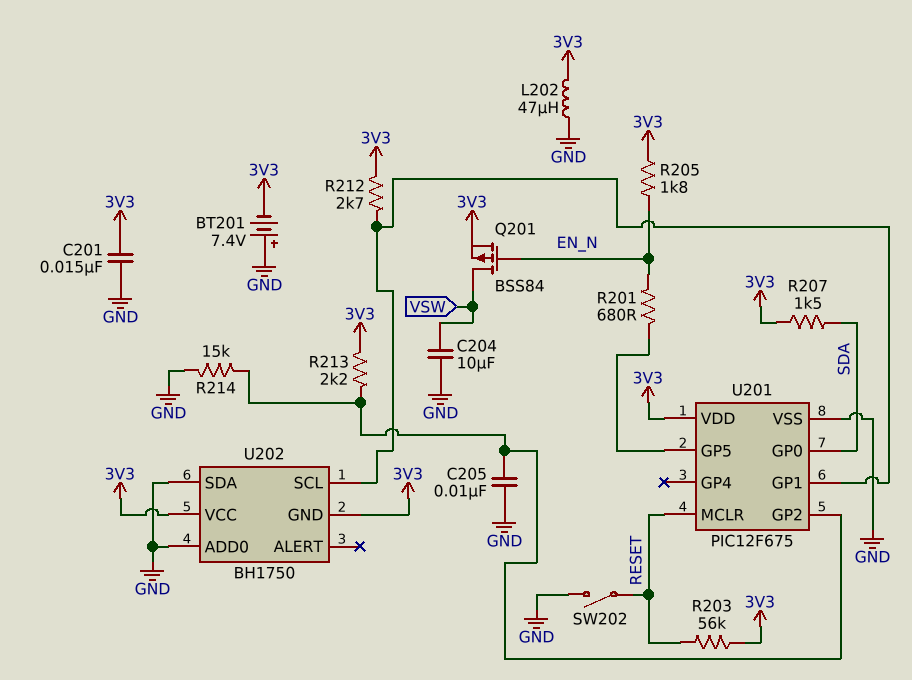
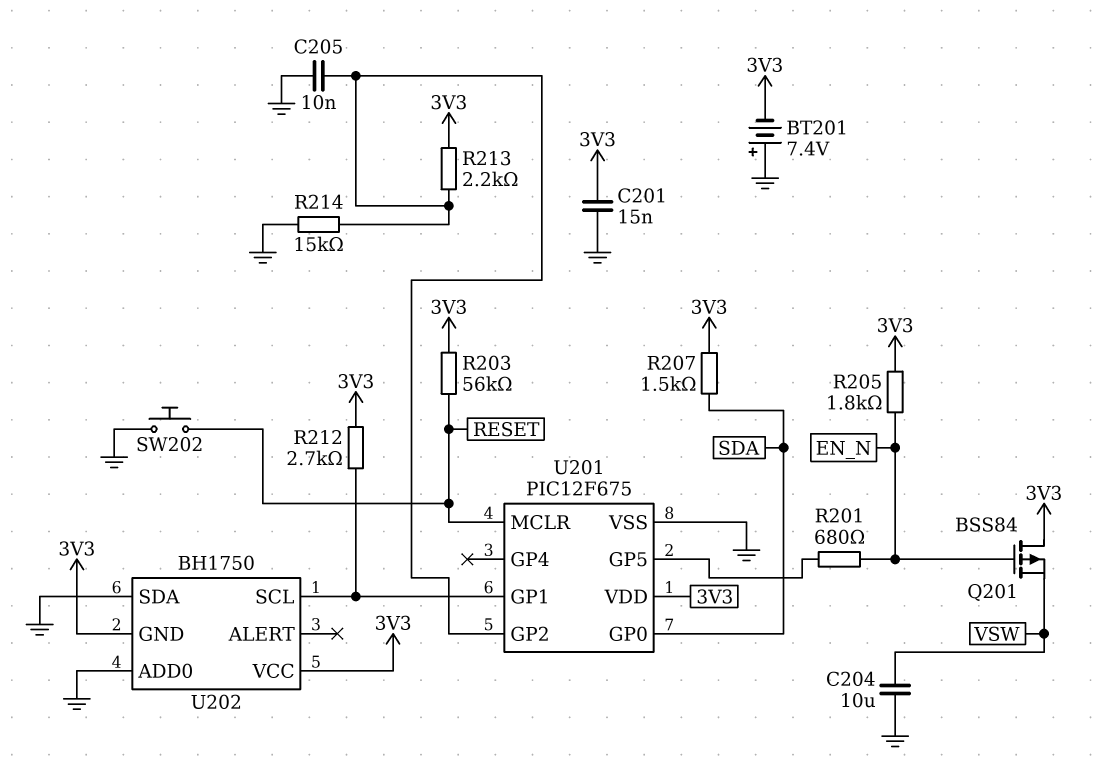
L202: 47uH (3V3, GND) -> none
Q201: PMOS BSS84 (G EN_N, D VSW, S 3V3) -> PMOS BSS84 (G EN_N, D 3V3, S VSW)
SW202: switch (GND, RESET) -> button (GND, RESET)

